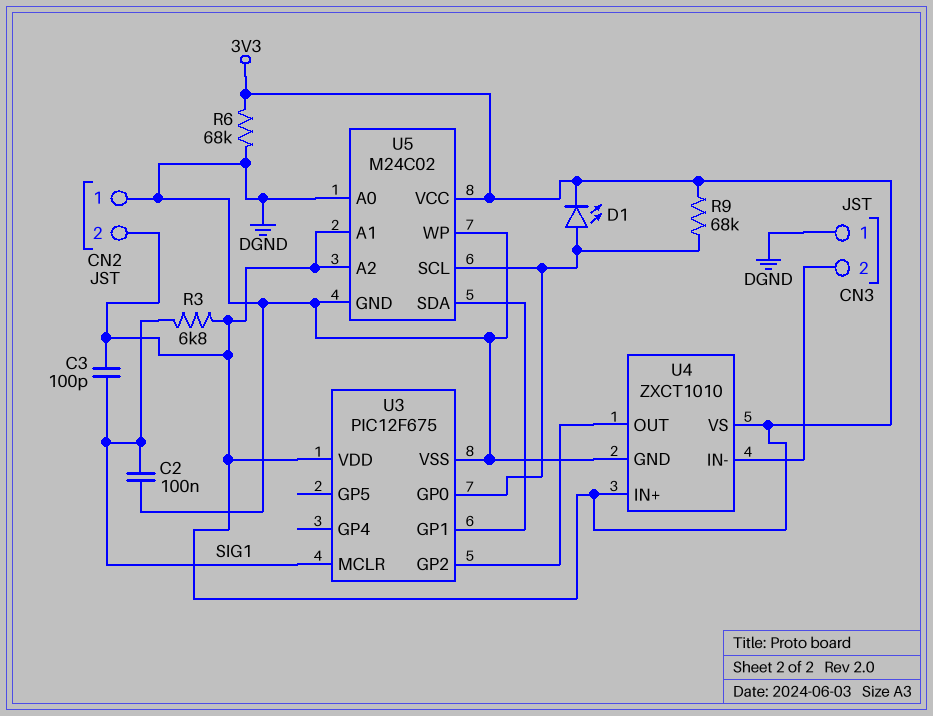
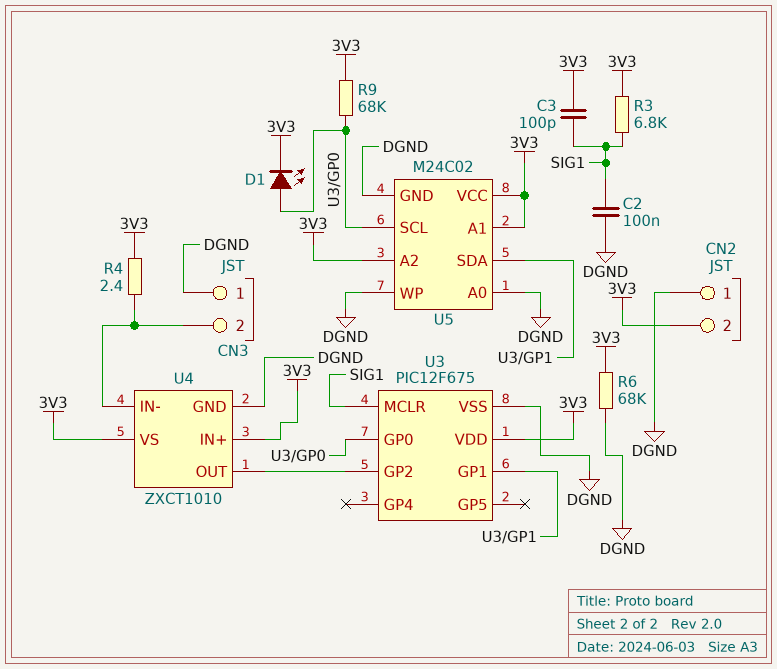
R4: none -> 2.4 (3V3, CN3/2)

